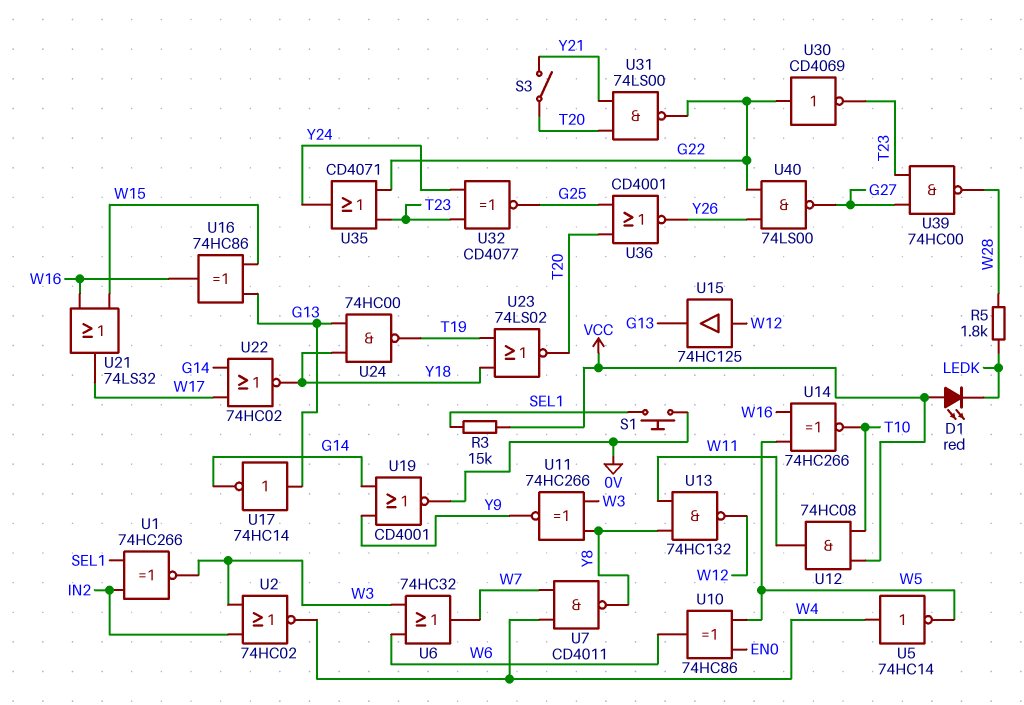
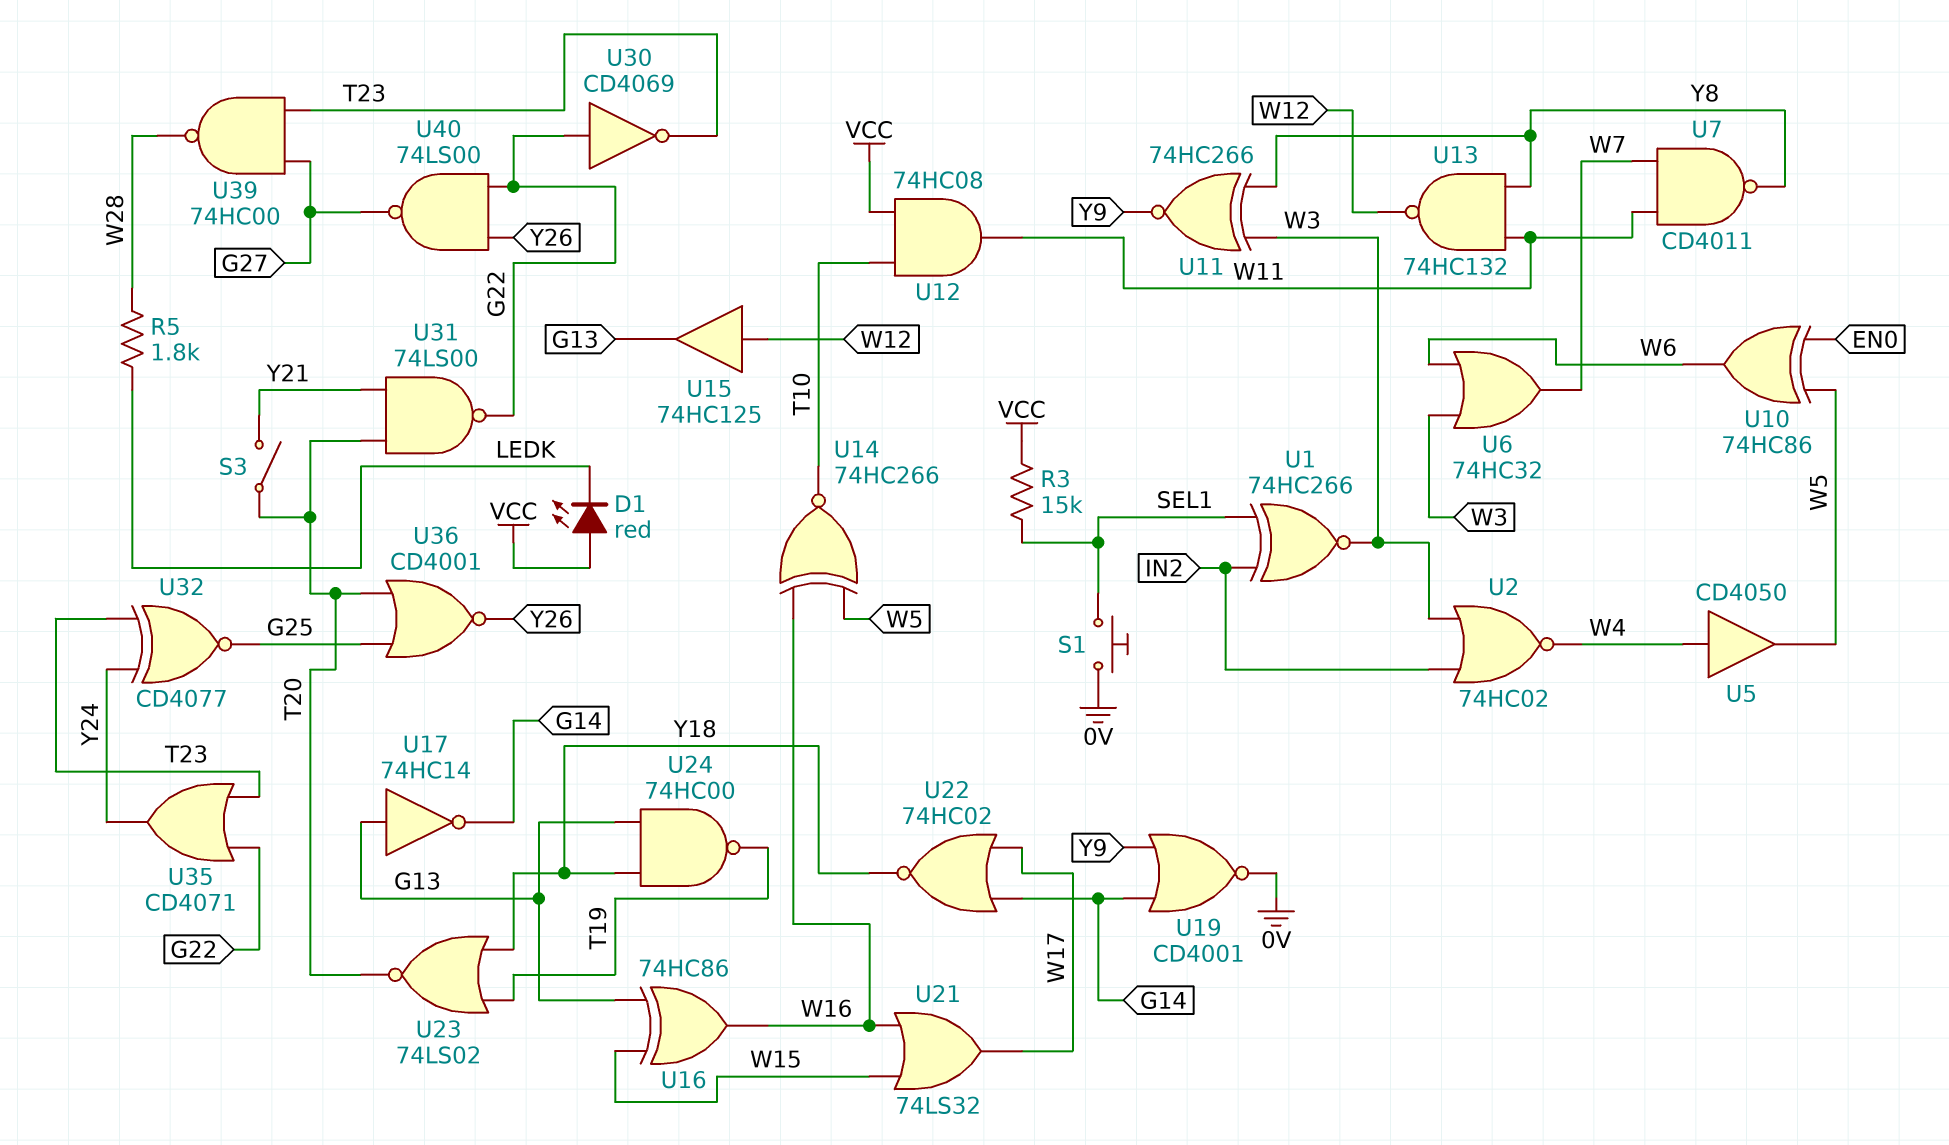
U5: NOT 74HC14 (in W4, out W5) -> buffer CD4050 (in W4, out W5)
U7: NAND CD4011 (in W4, in W7, out Y8) -> NAND CD4011 (in W7, in W11, out Y8)

